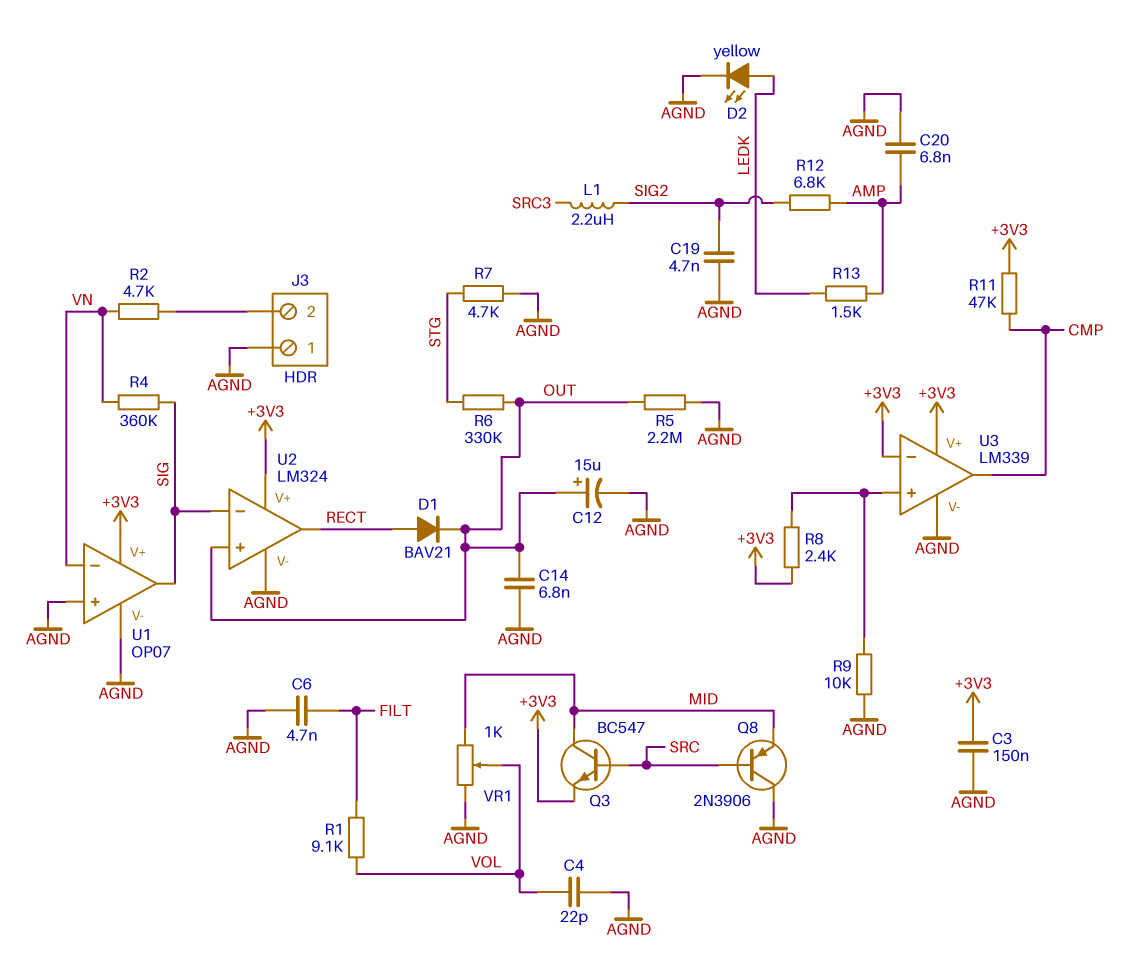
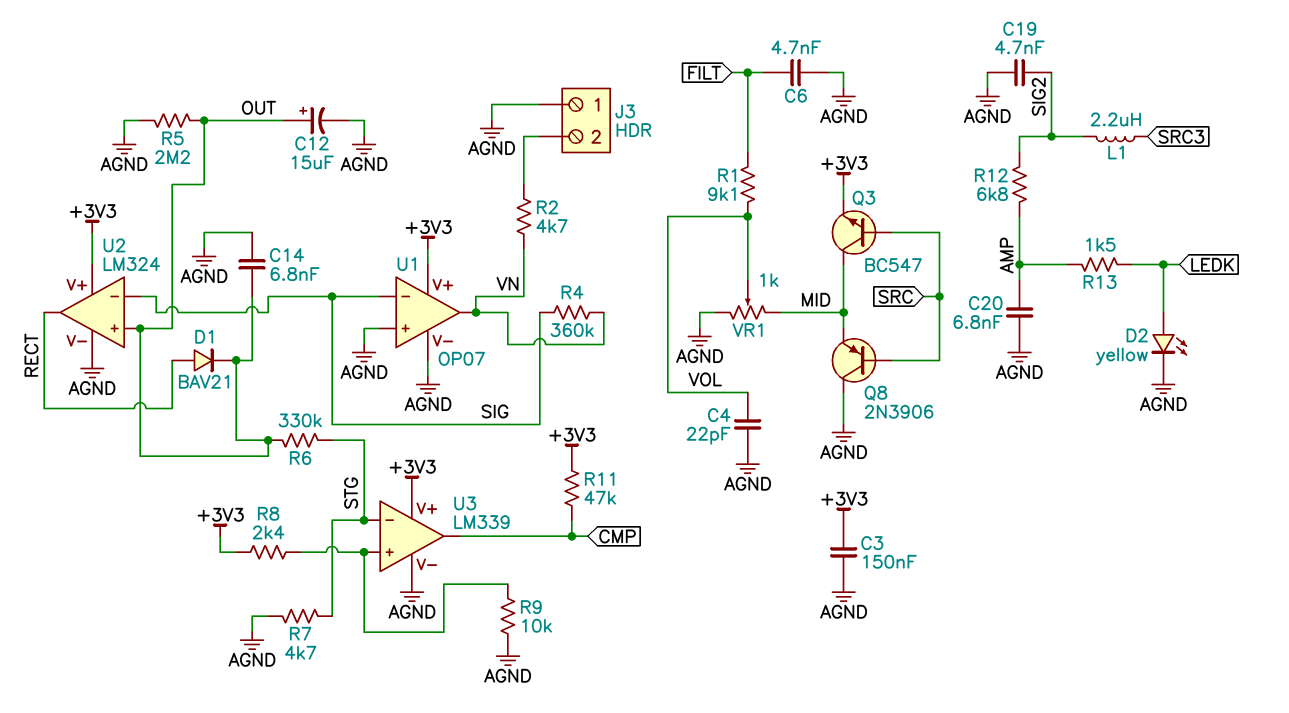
U1 pin in-: VN -> SIG
U1 pin out: SIG -> VN
U3 pin in-: +3V3 -> STG

